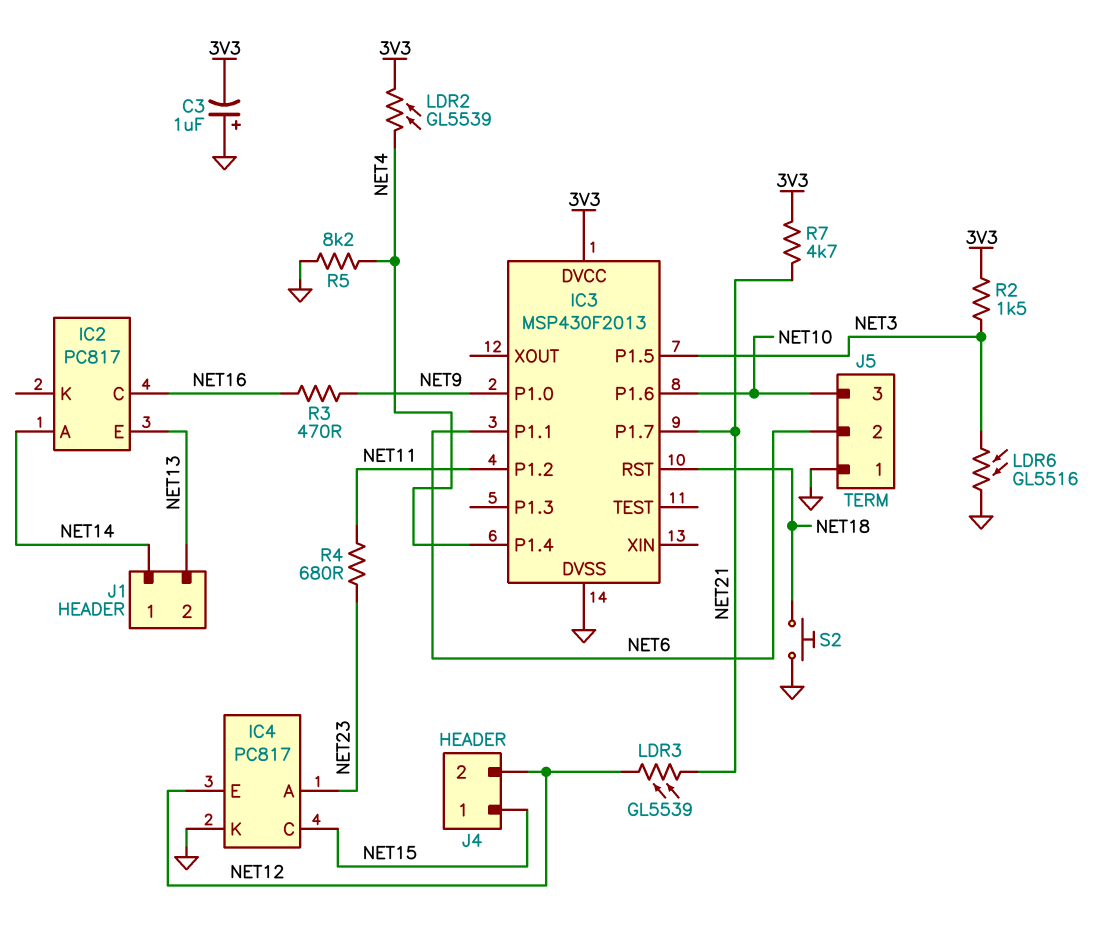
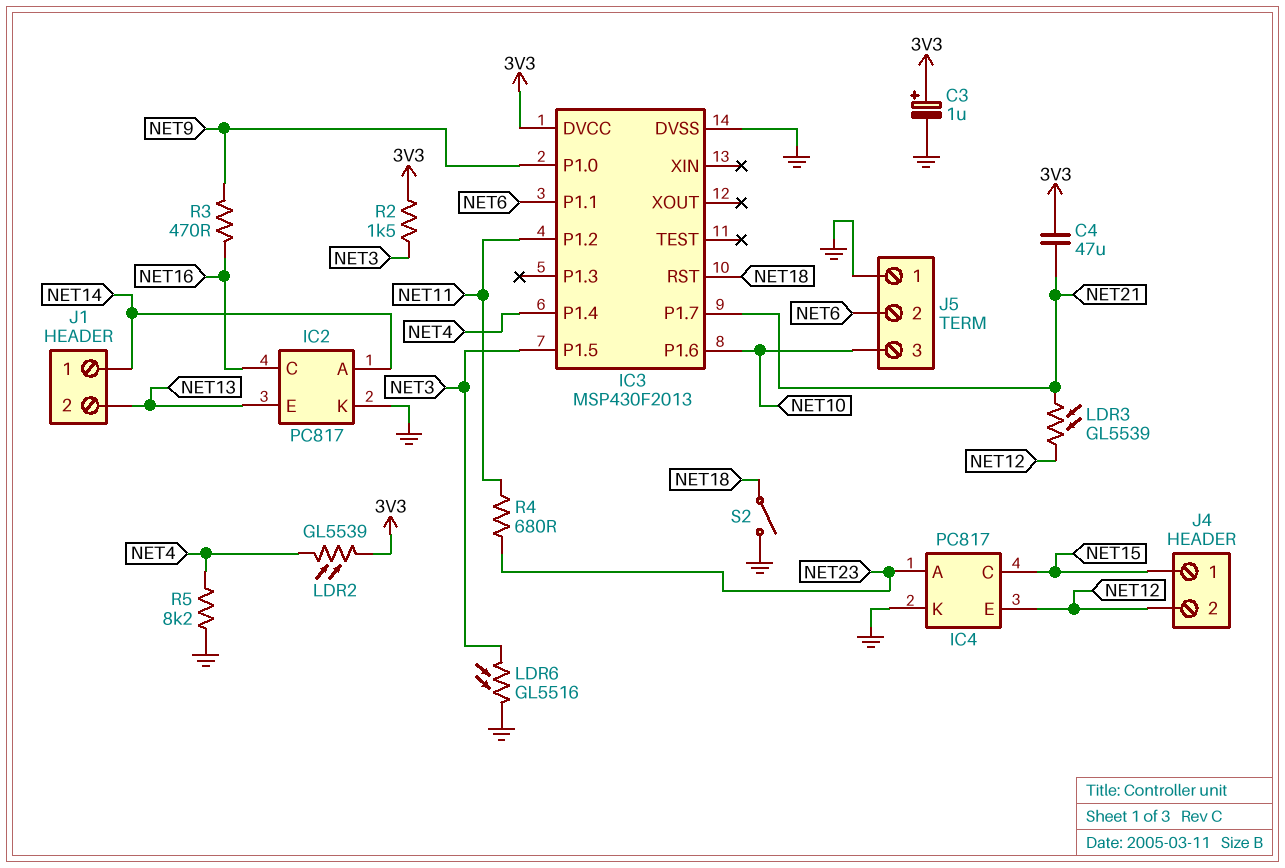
C3: 1uF (plus GND, minus 3V3) -> 1uF (plus 3V3, minus GND)
C4: none -> 47uF (3V3, NET21)
IC2 pin K: none -> GND
R7: 4.7k (3V3, NET21) -> none
S2: button (GND, NET18) -> switch (GND, NET18)

